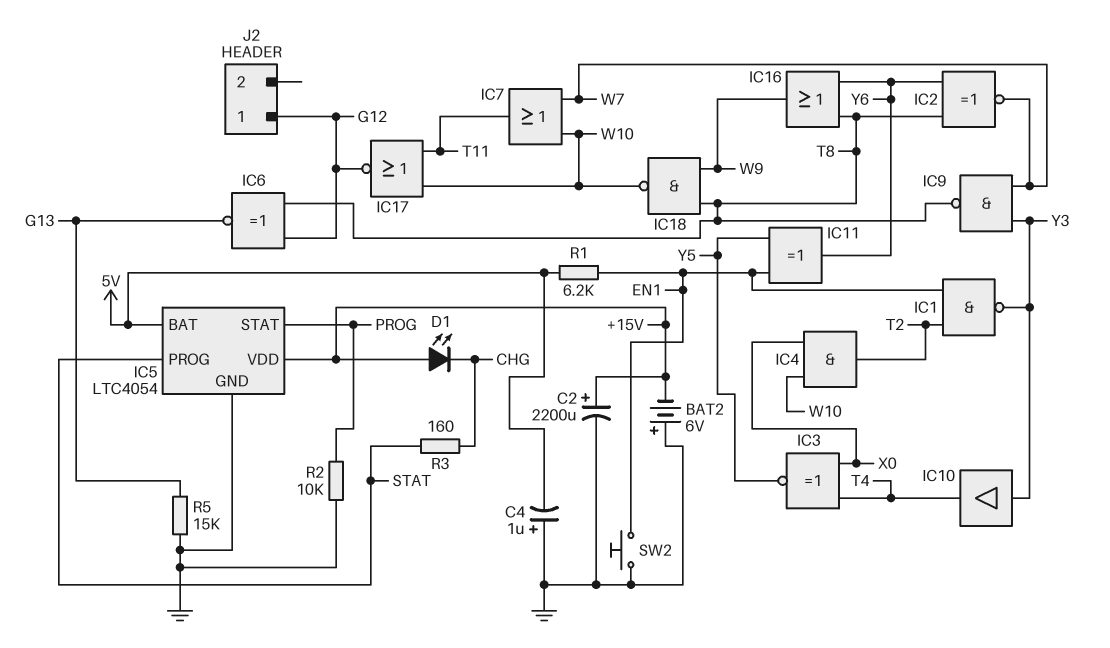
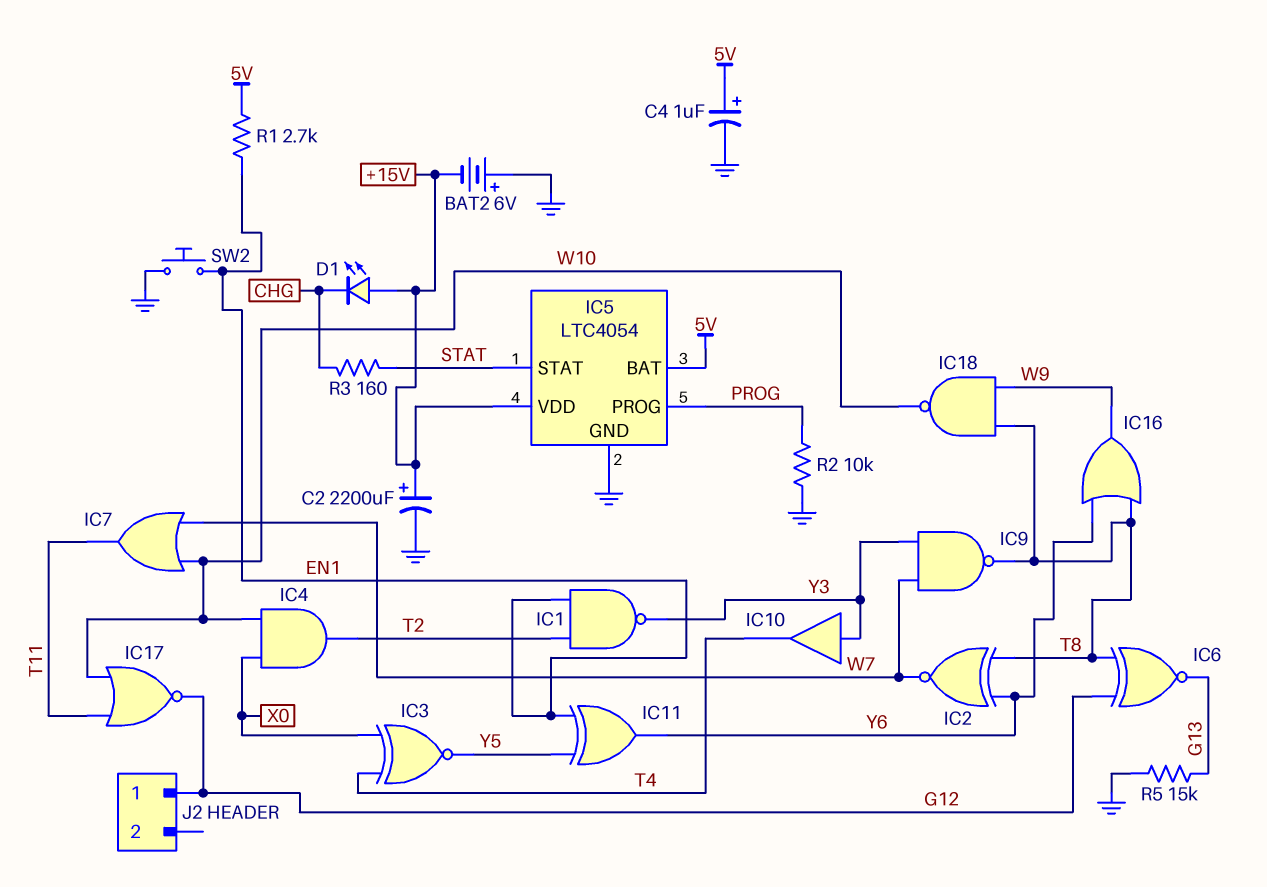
C4: 1uF (plus GND, minus 5V) -> 1uF (plus 5V, minus GND)
IC5 pin PROG: STAT -> PROG
IC5 pin STAT: PROG -> STAT
R1: 6.2k (5V, EN1) -> 2.7k (5V, EN1)

